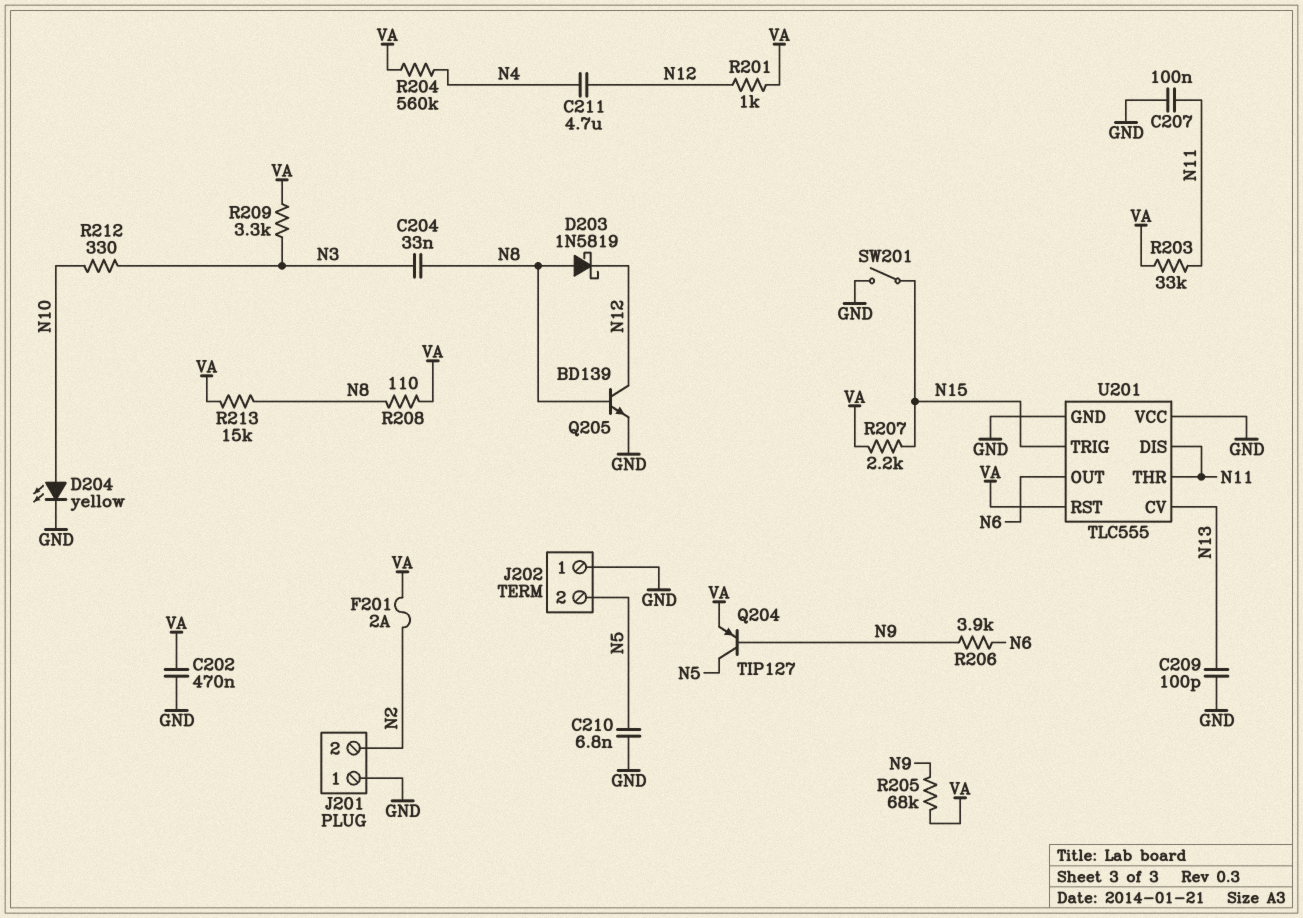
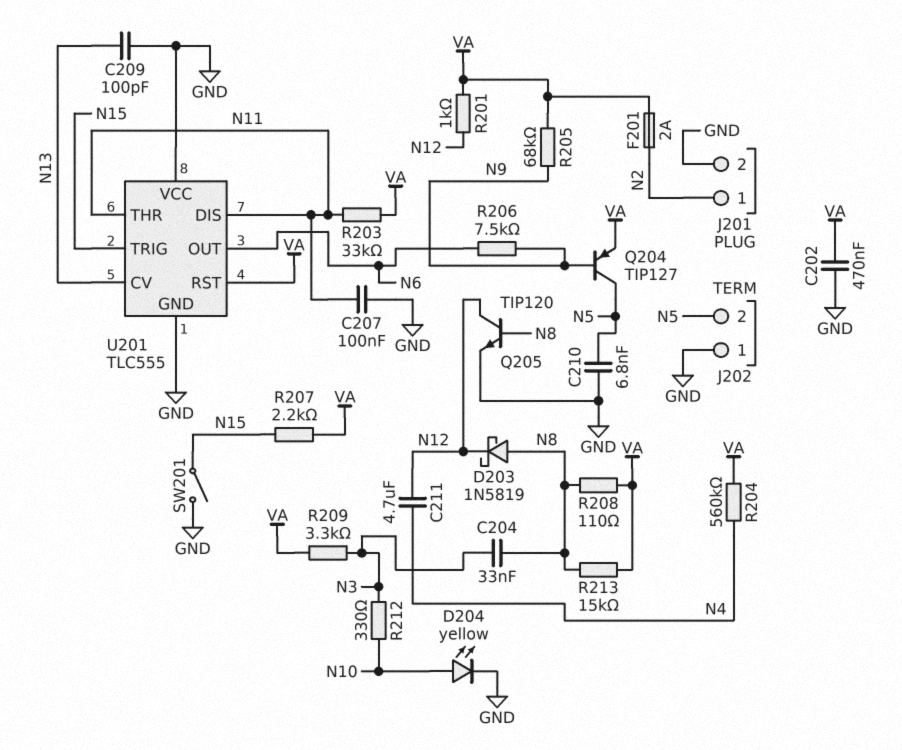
J201 pin 1: GND -> N2
J201 pin 2: N2 -> GND
Q205: NPN BD139 (B N8, C N12, E GND) -> NPN TIP120 (B N8, C N12, E GND)
R206: 3.9k (N6, N9) -> 7.5k (N6, N9)

